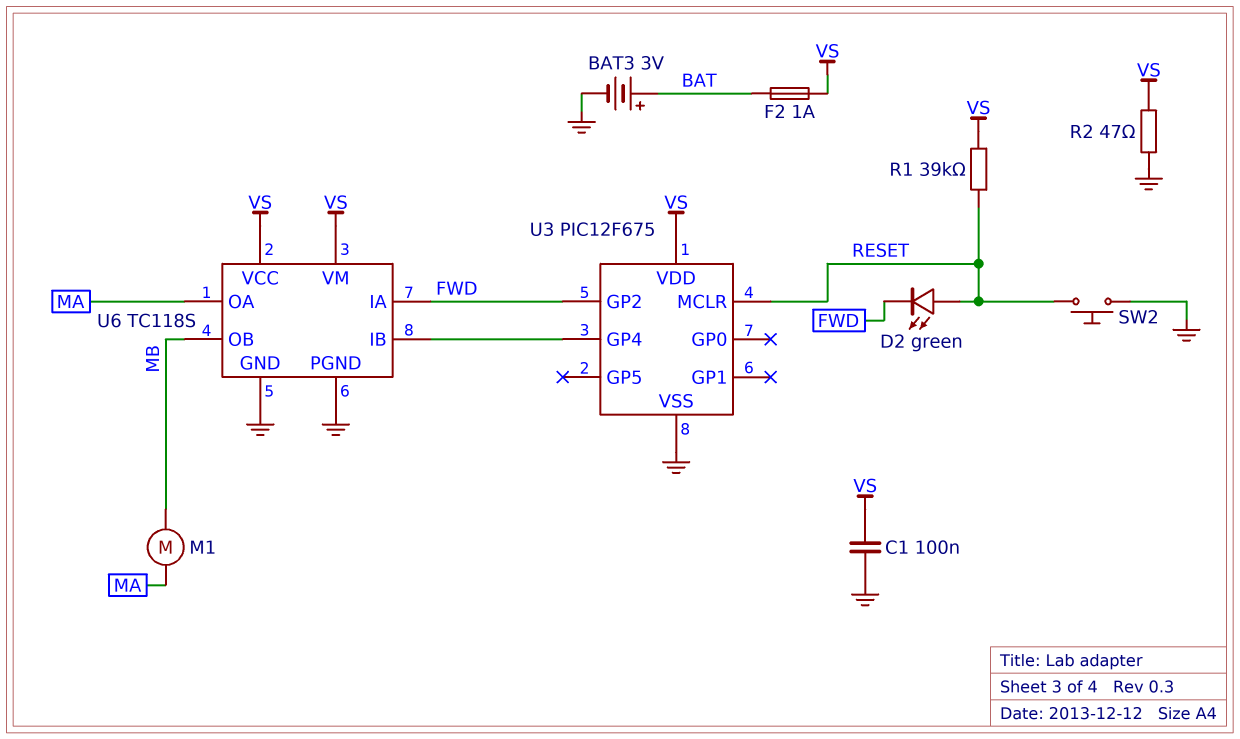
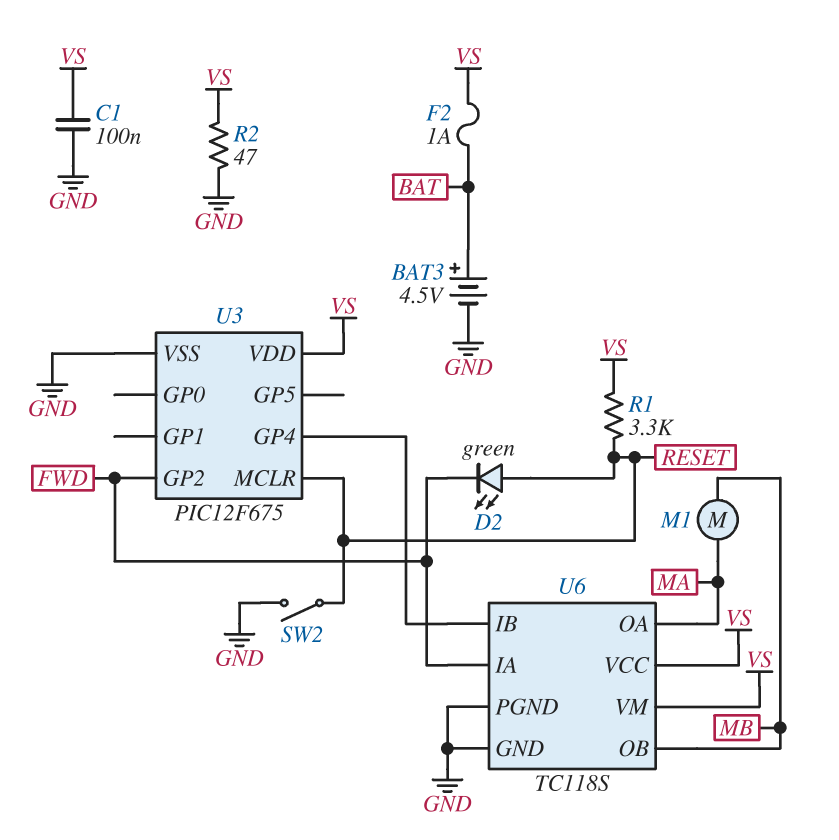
BAT3: 3V (plus BAT, minus GND) -> 4.5V (plus BAT, minus GND)
R1: 39k (RESET, VS) -> 3.3k (RESET, VS)
SW2: button (GND, RESET) -> switch (GND, RESET)

